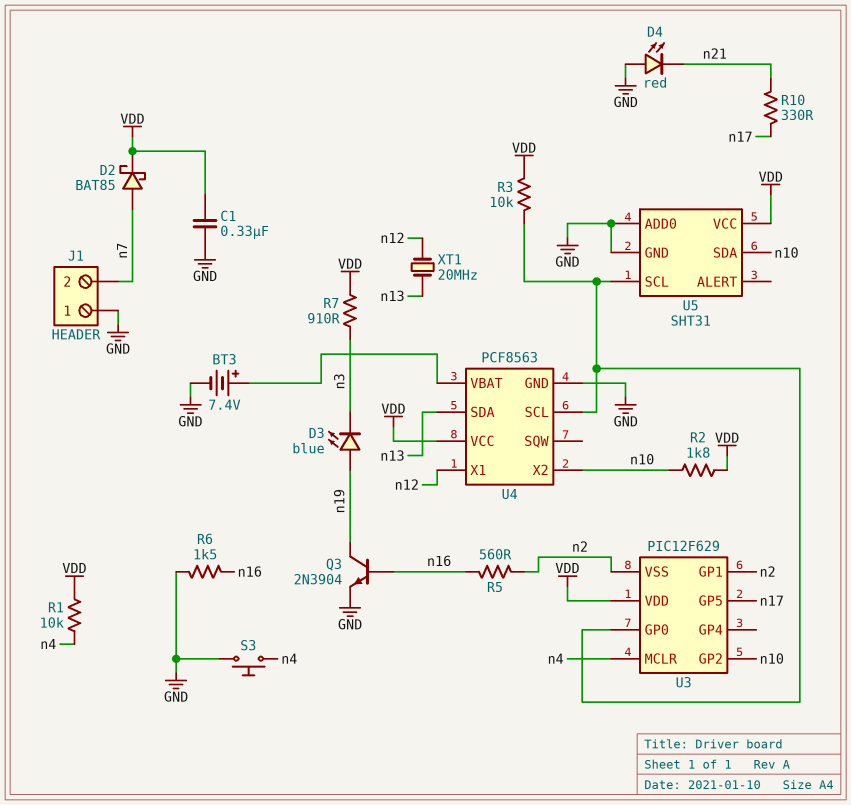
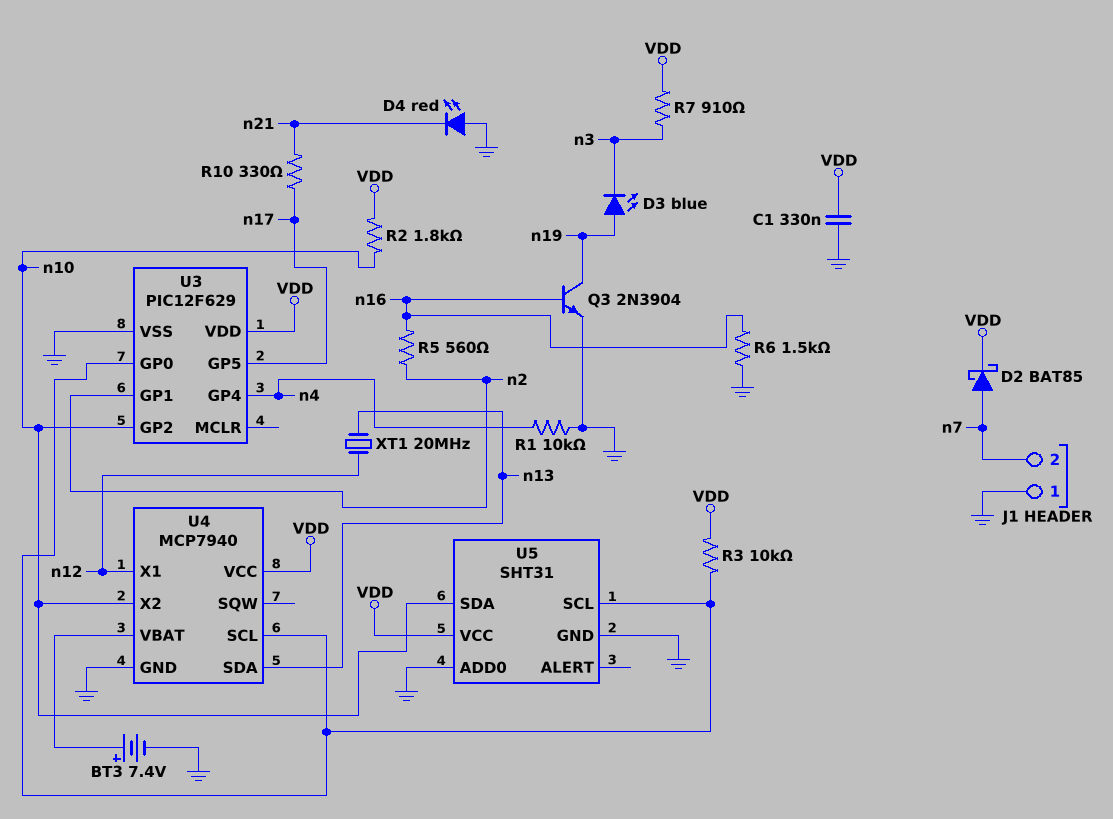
R1: 10k (VDD, n4) -> 10k (GND, n4)
S3: button (GND, n4) -> none
U3 pin GP4: none -> n4
U3 pin MCLR: n4 -> none
U3 pin VSS: n2 -> GND
U4: PCF8563 -> MCP7940

